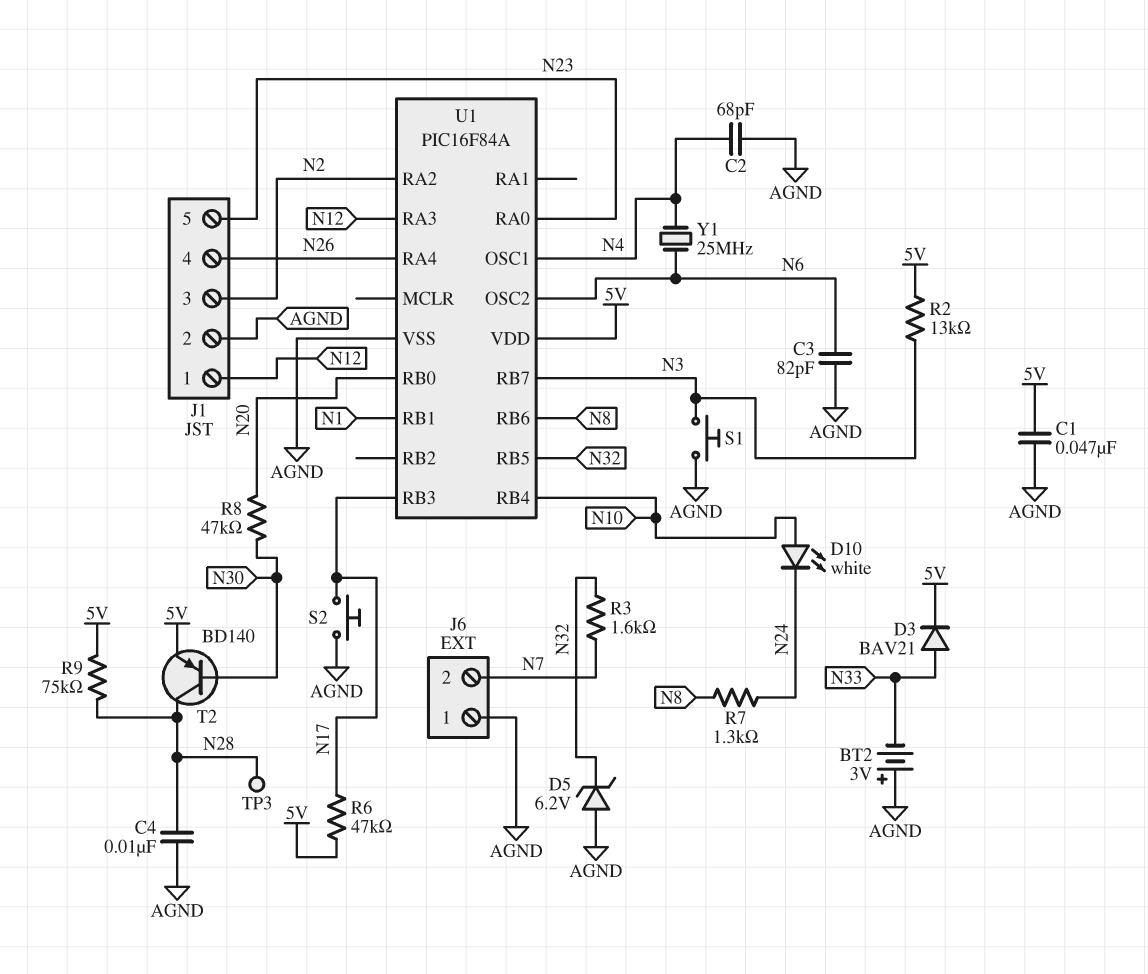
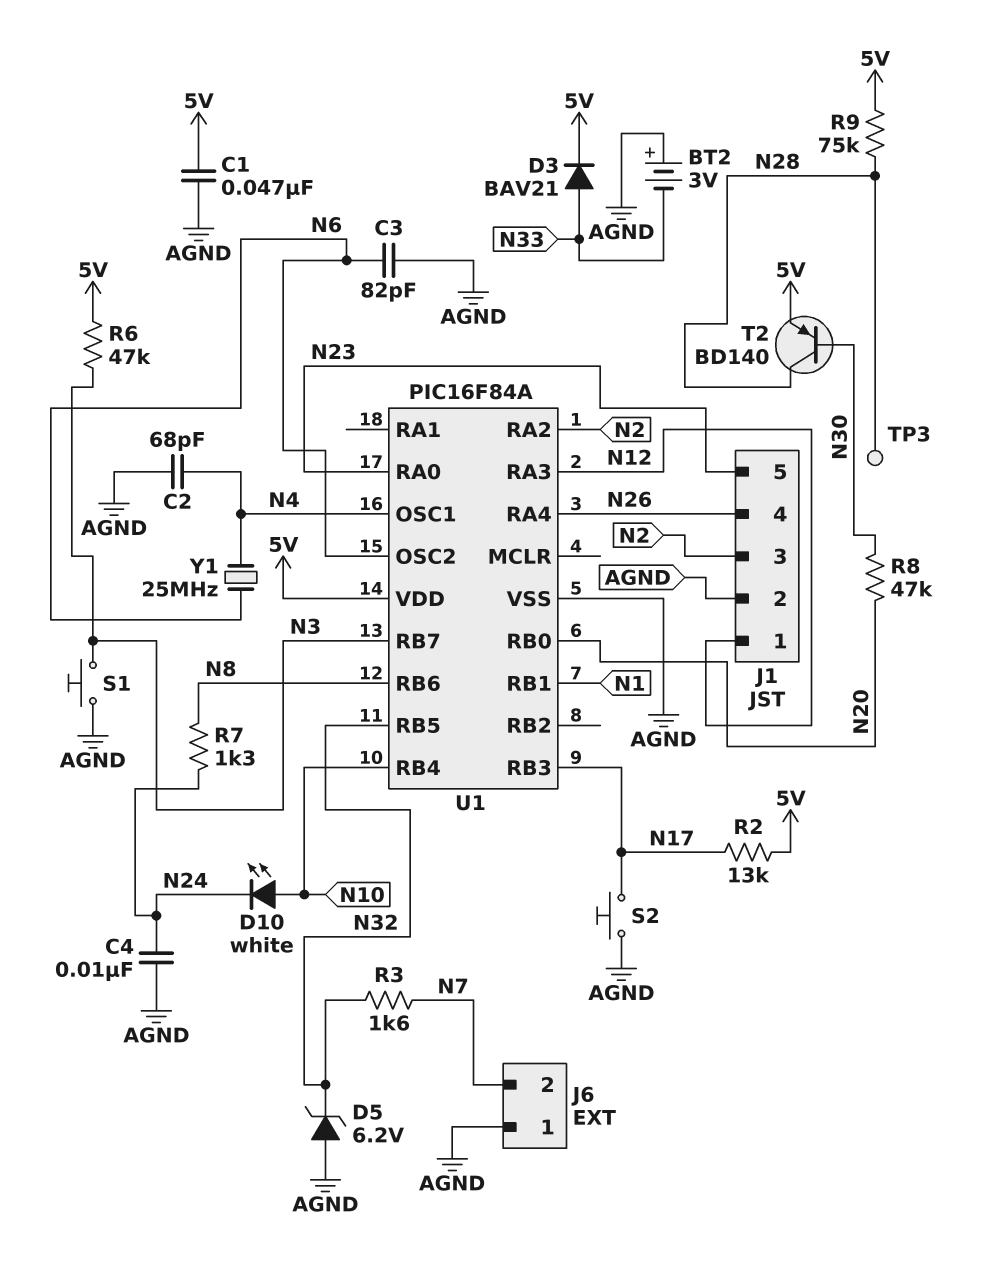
C4: 10nF (AGND, N28) -> 10nF (AGND, N24)
R2: 13k (5V, N3) -> 13k (5V, N17)
R6: 47k (5V, N17) -> 47k (5V, N3)

